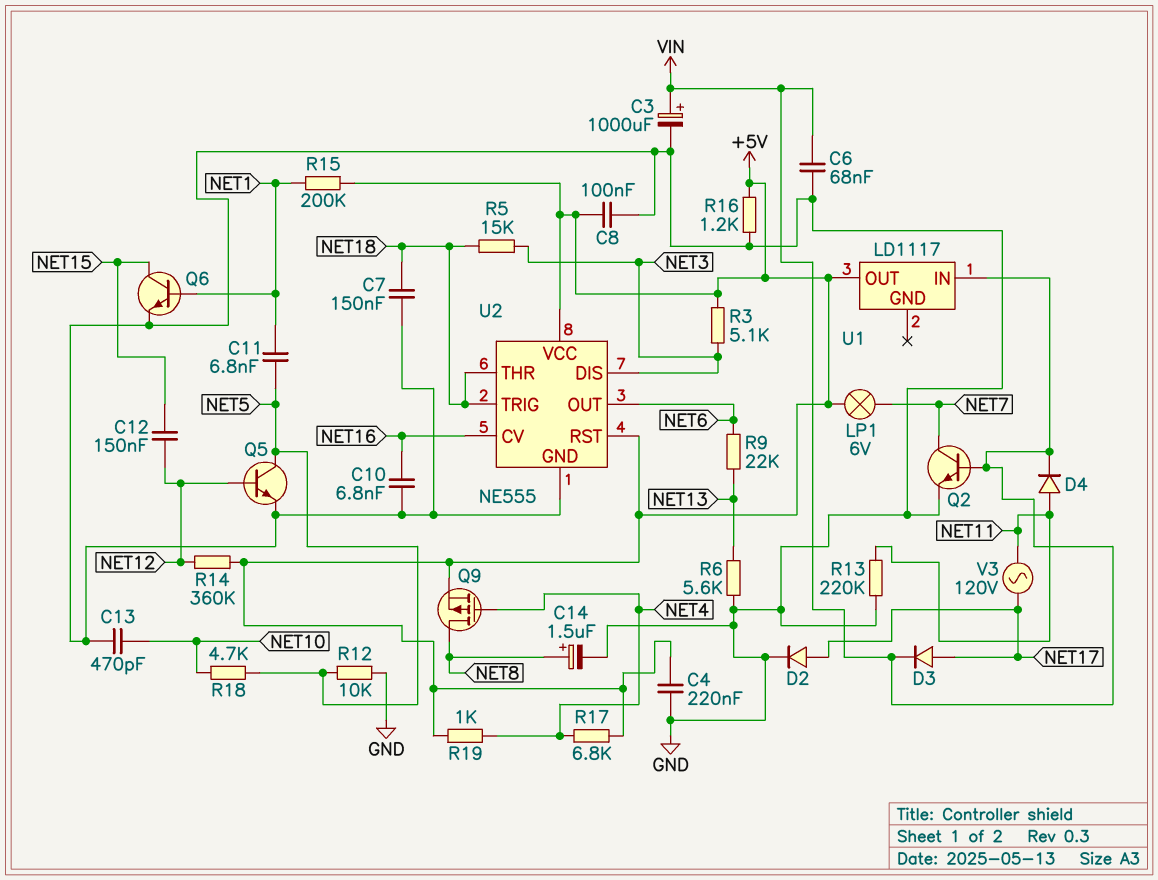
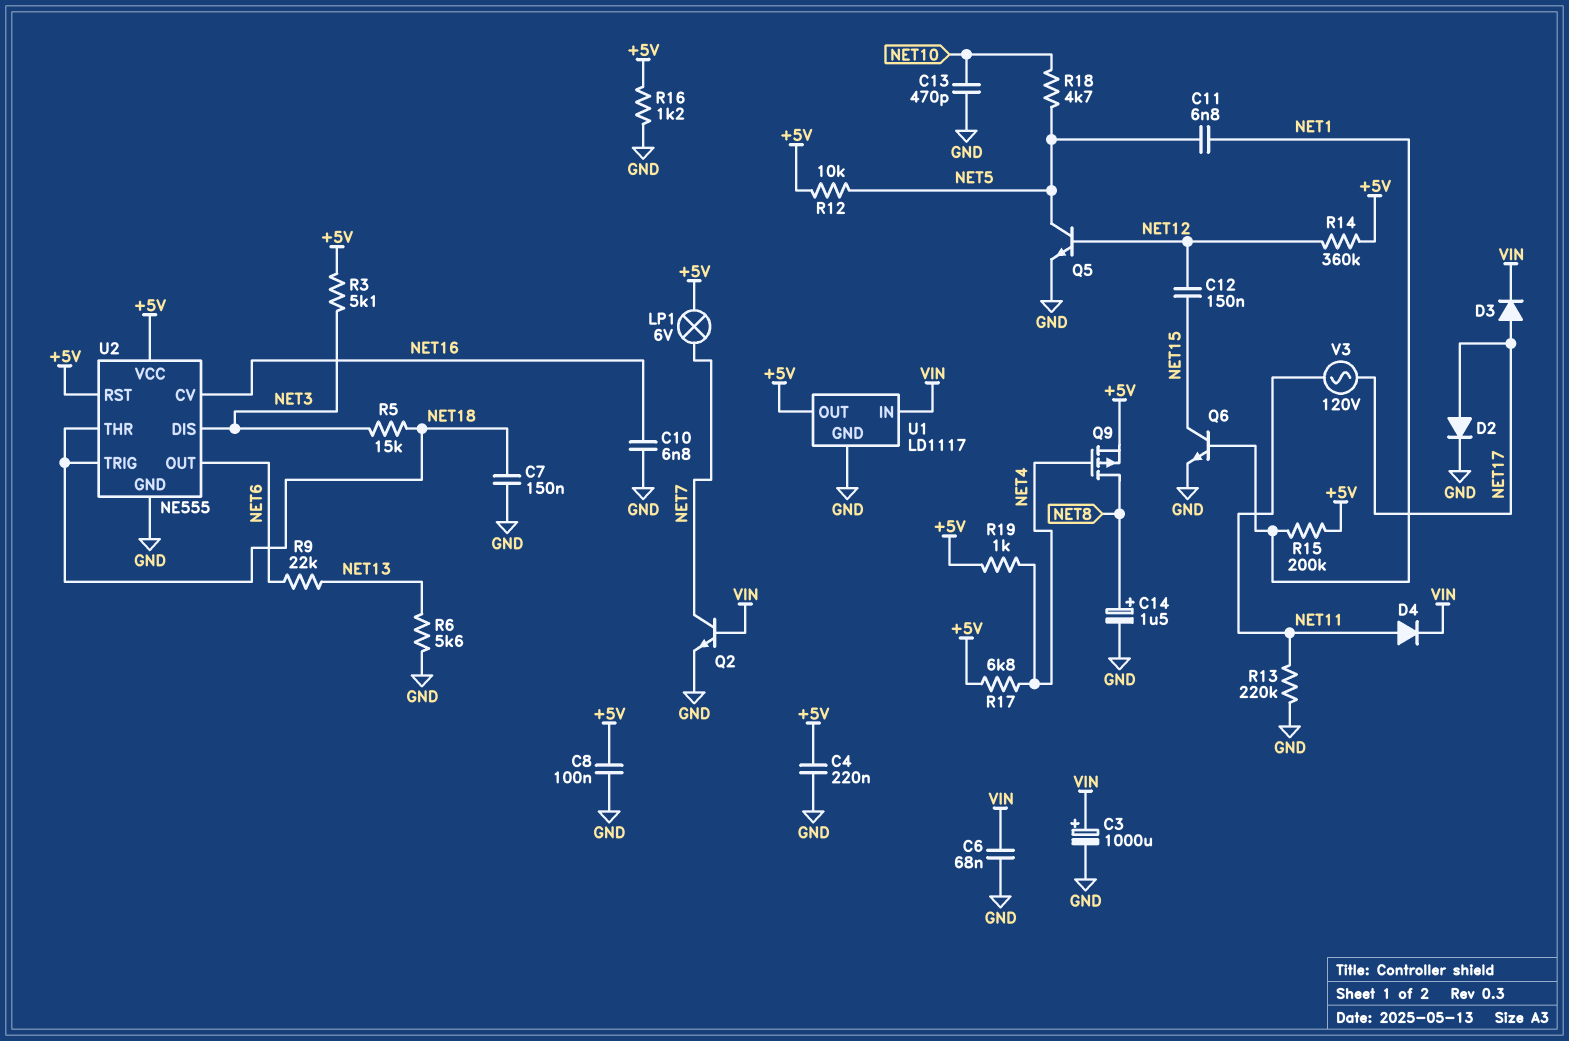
R12: 10k (GND, NET5) -> 10k (+5V, NET5)
U1 pin GND: none -> GND

